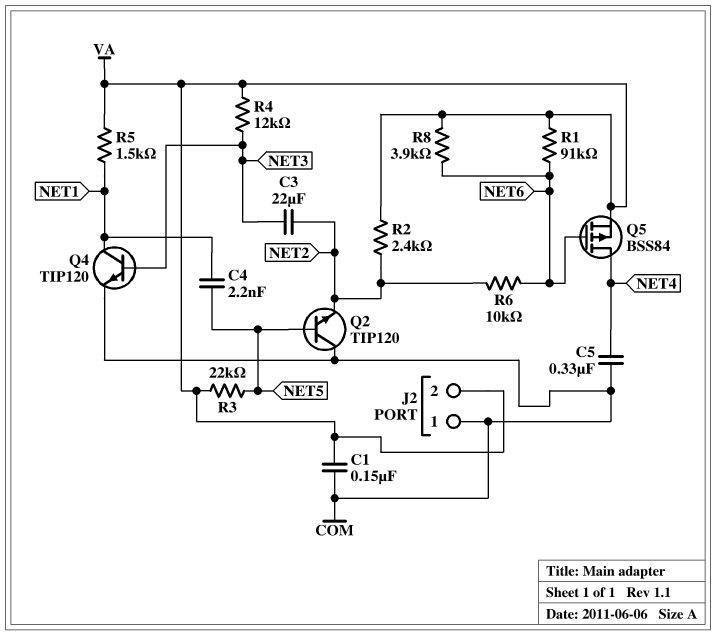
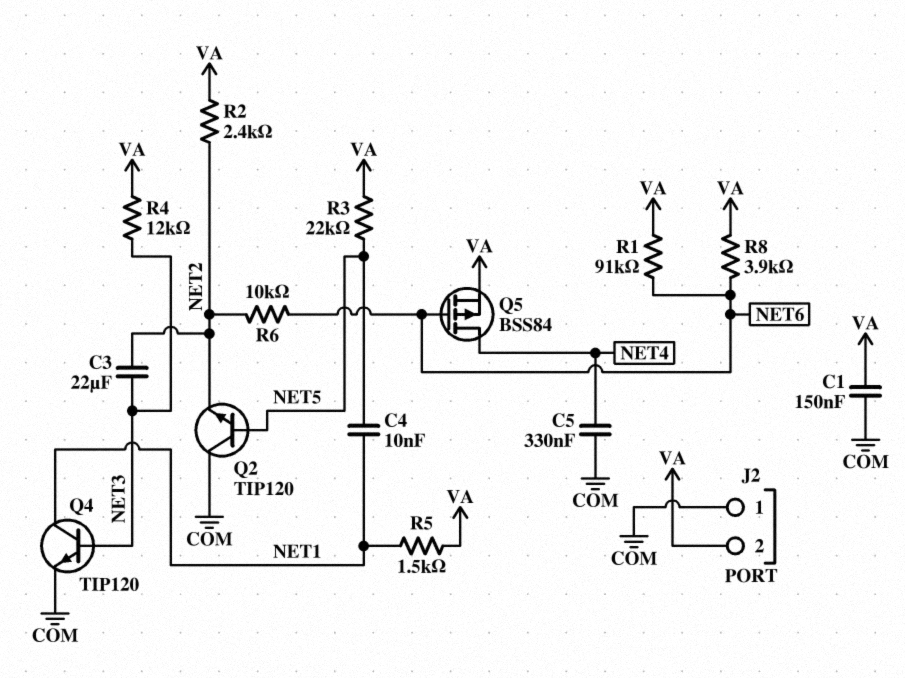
C4: 2.2nF (NET1, NET5) -> 10nF (NET1, NET5)

